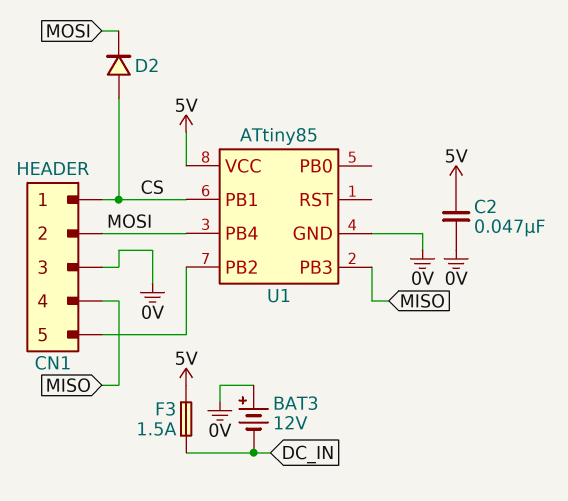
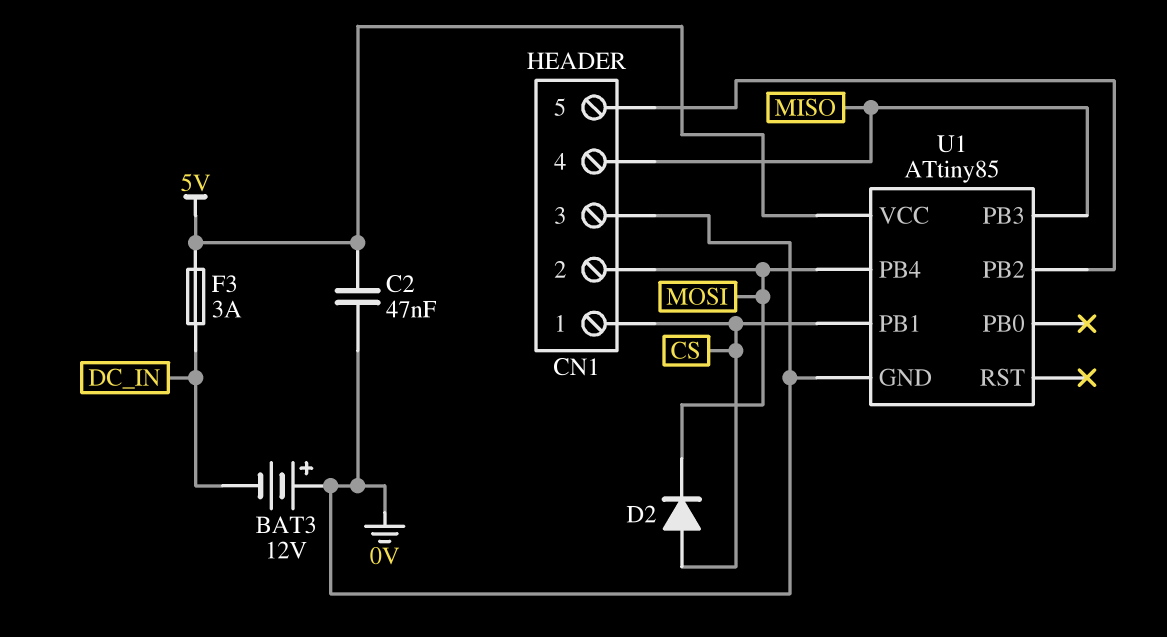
F3: 1.5A (5V, DC_IN) -> 3A (5V, DC_IN)

